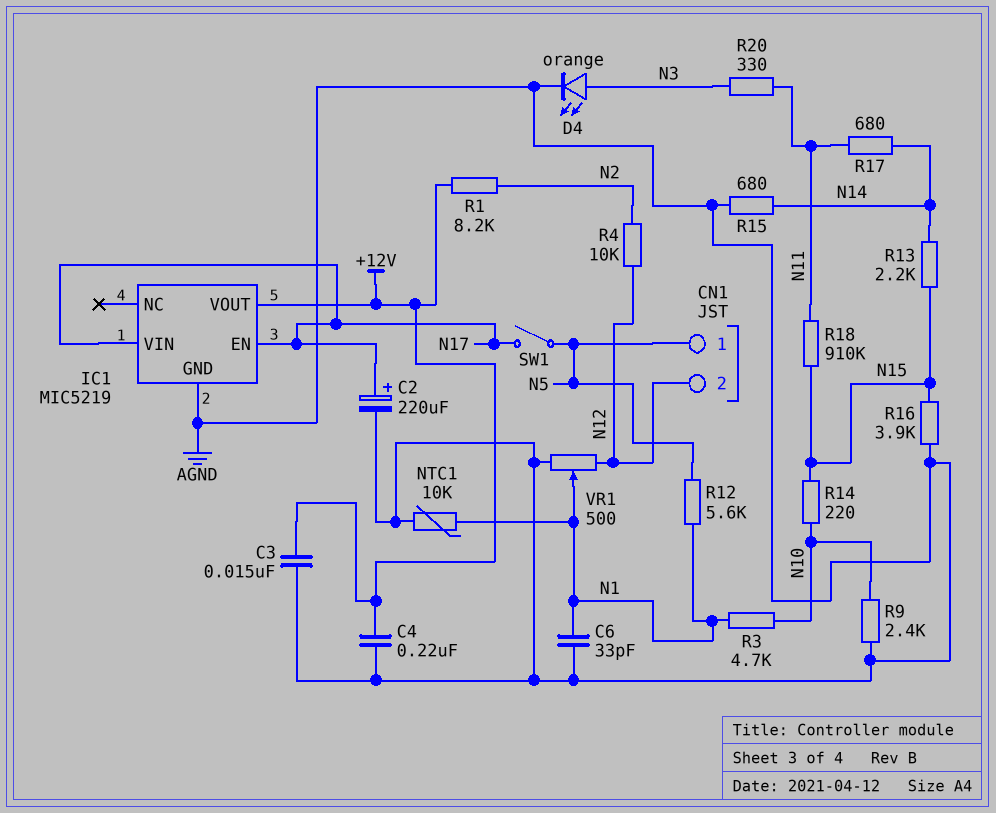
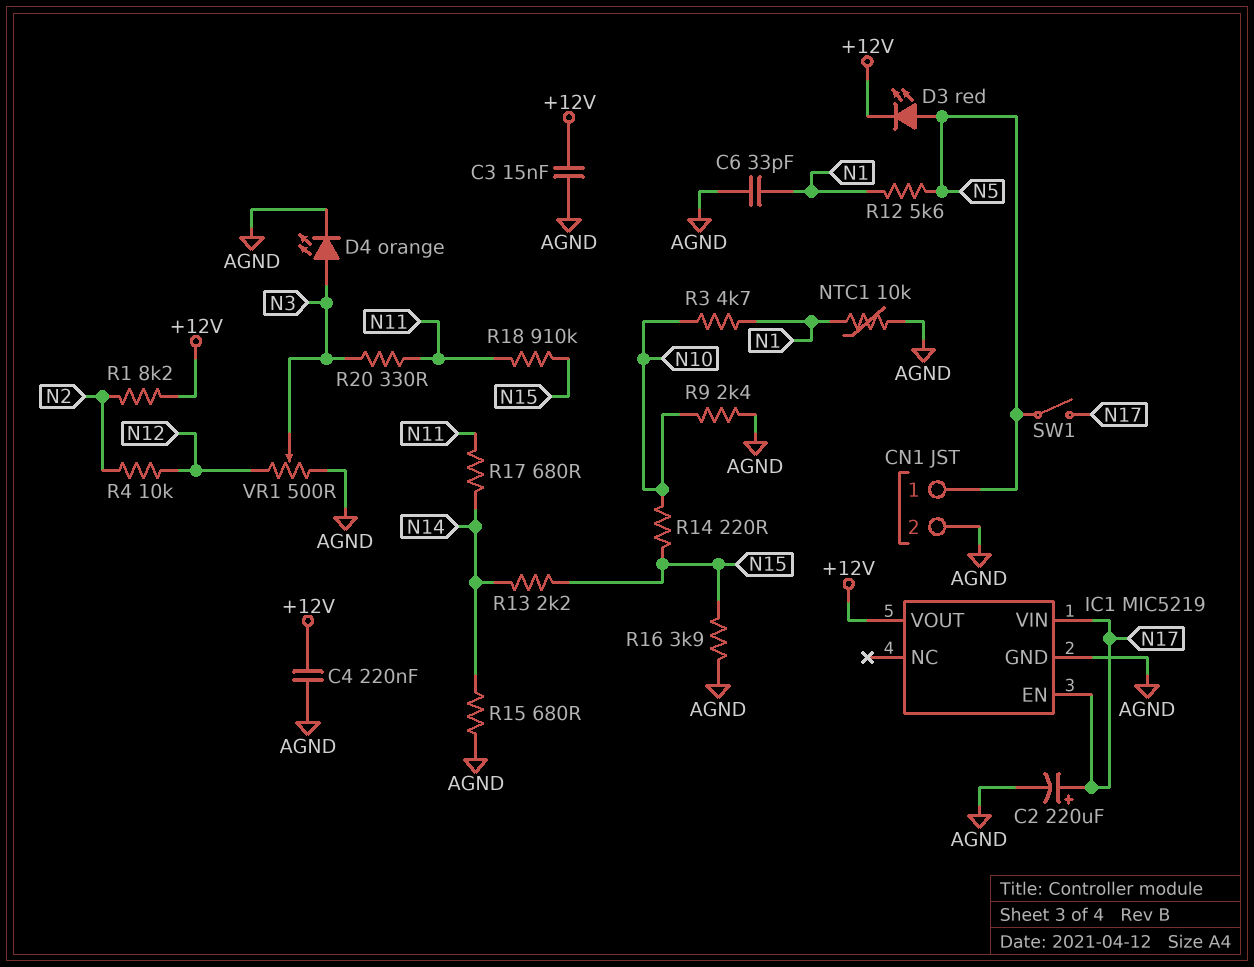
CN1 pin 2: N12 -> AGND
D3: none -> LED red (A N5, K +12V)
VR1: 500 (AGND, N12, wiper N1) -> 500 (AGND, N12, wiper N3)

